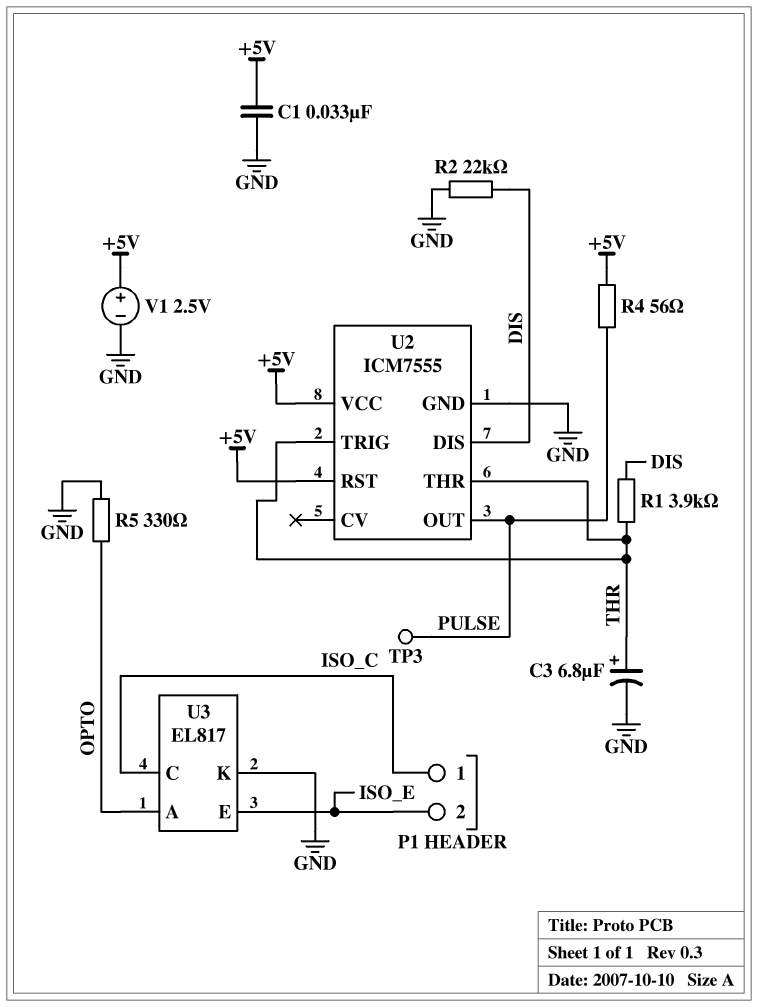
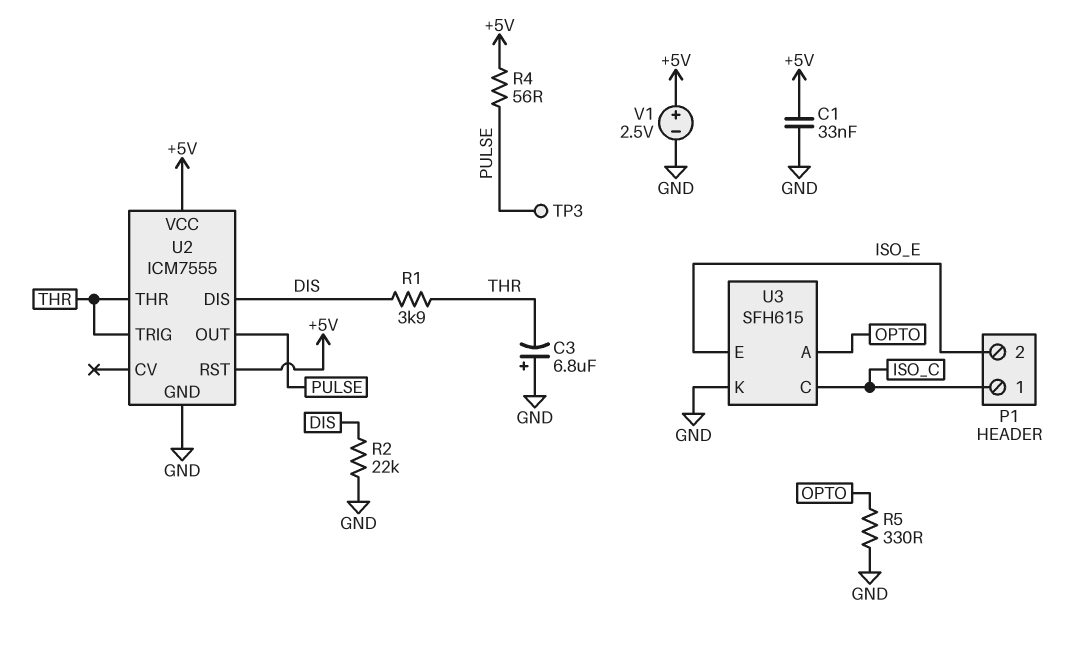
C3: 6.8uF (plus THR, minus GND) -> 6.8uF (plus GND, minus THR)
U3: EL817 -> SFH615

